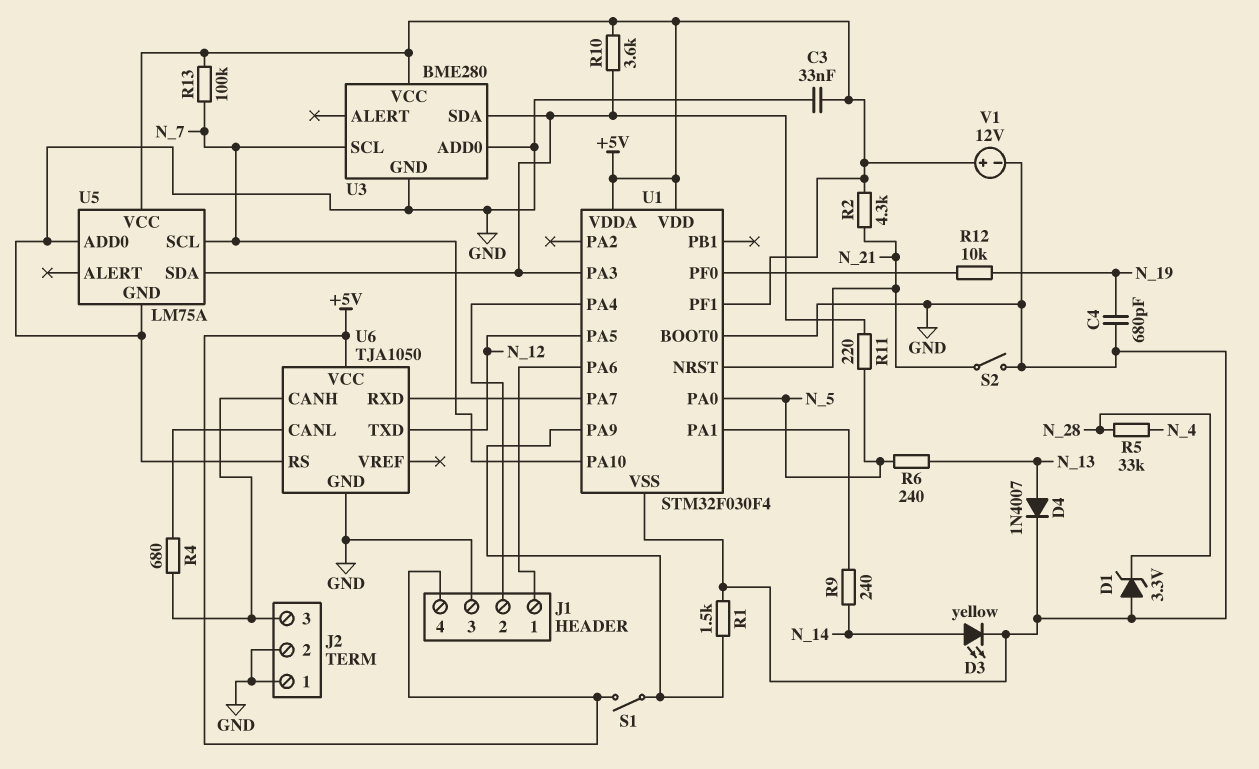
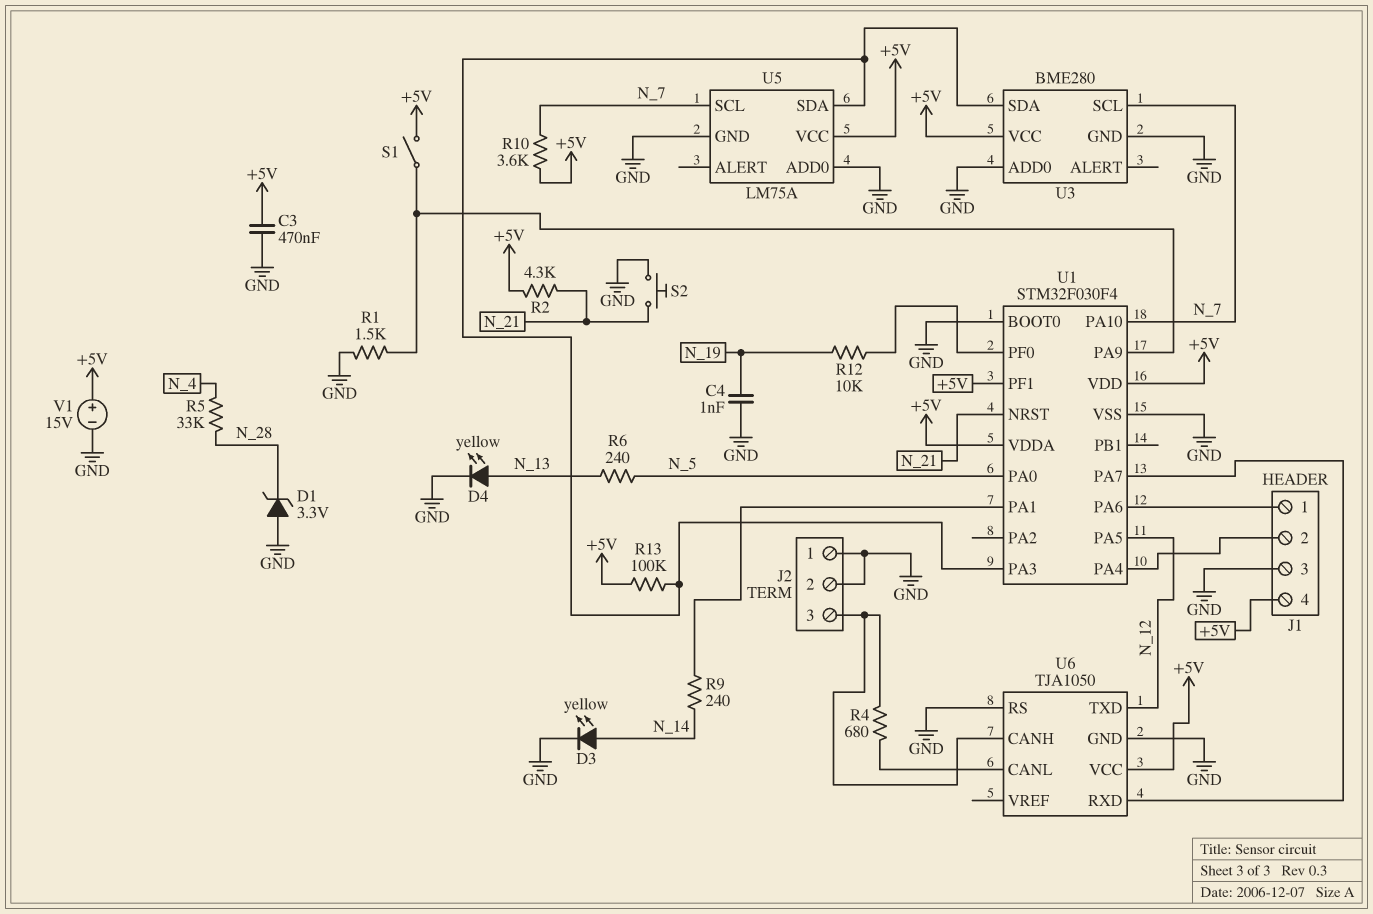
C3: 33nF (+5V, GND) -> 470nF (+5V, GND)
C4: 680pF (GND, N_19) -> 1nF (GND, N_19)
D4: diode 1N4007 (A N_13, K GND) -> LED yellow (A N_13, K GND)
R10: 3.6k (+5V, U1/PA3) -> 3.6k (+5V, N_7)
R11: 220 (N_5, U1/PA3) -> none
R13: 100k (+5V, N_7) -> 100k (+5V, U1/PA3)
S2: switch (GND, N_21) -> button (GND, N_21)
V1: 12V (plus +5V, minus GND) -> 15V (plus +5V, minus GND)

